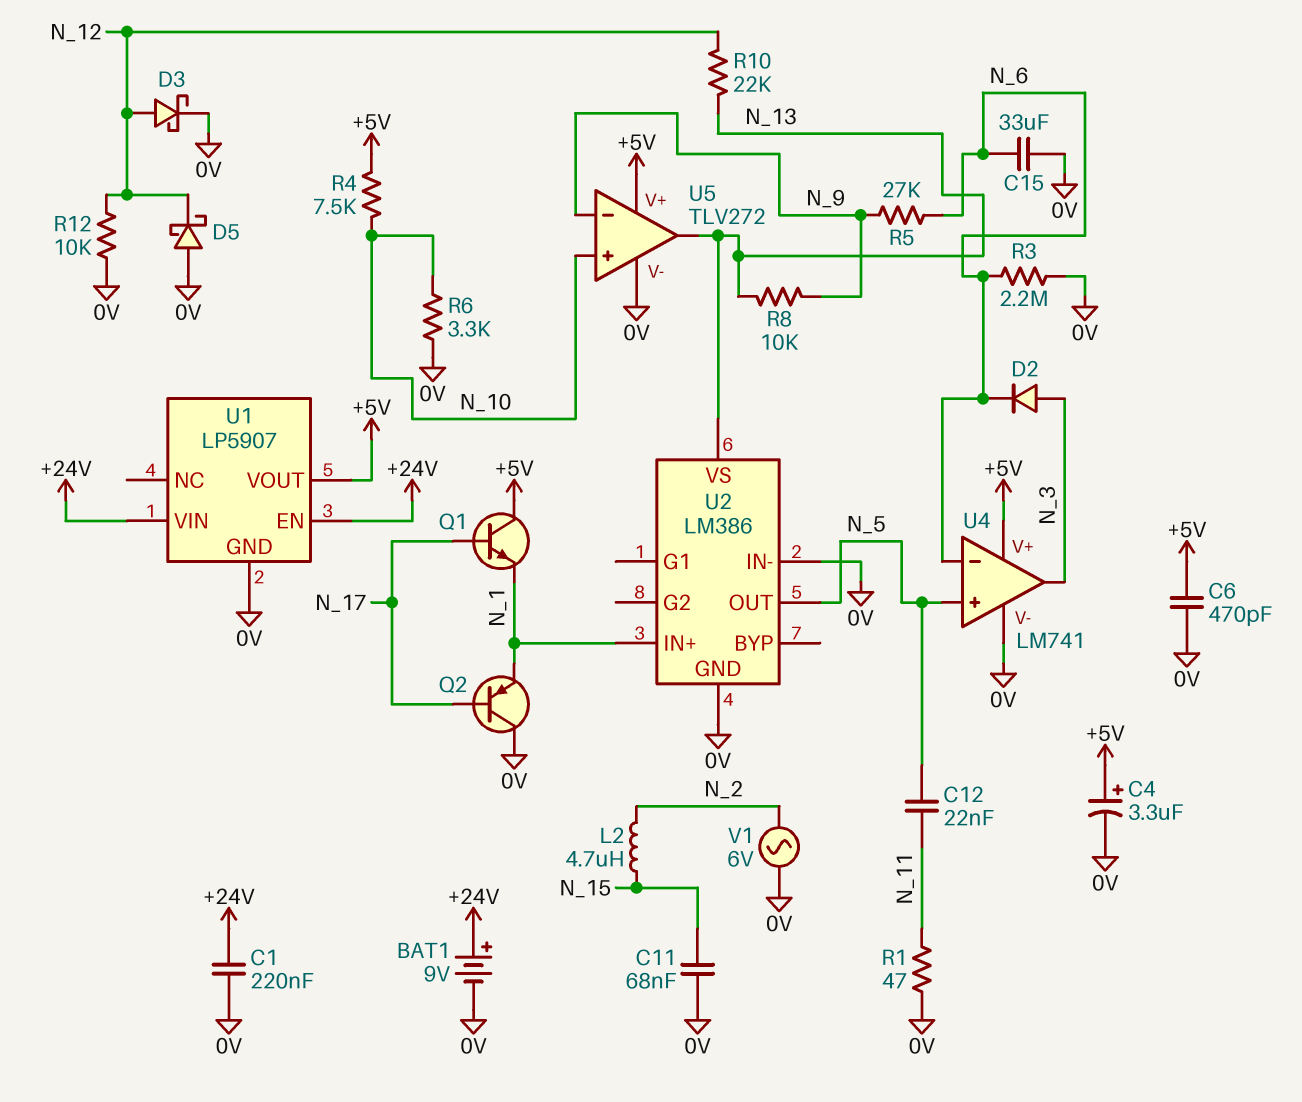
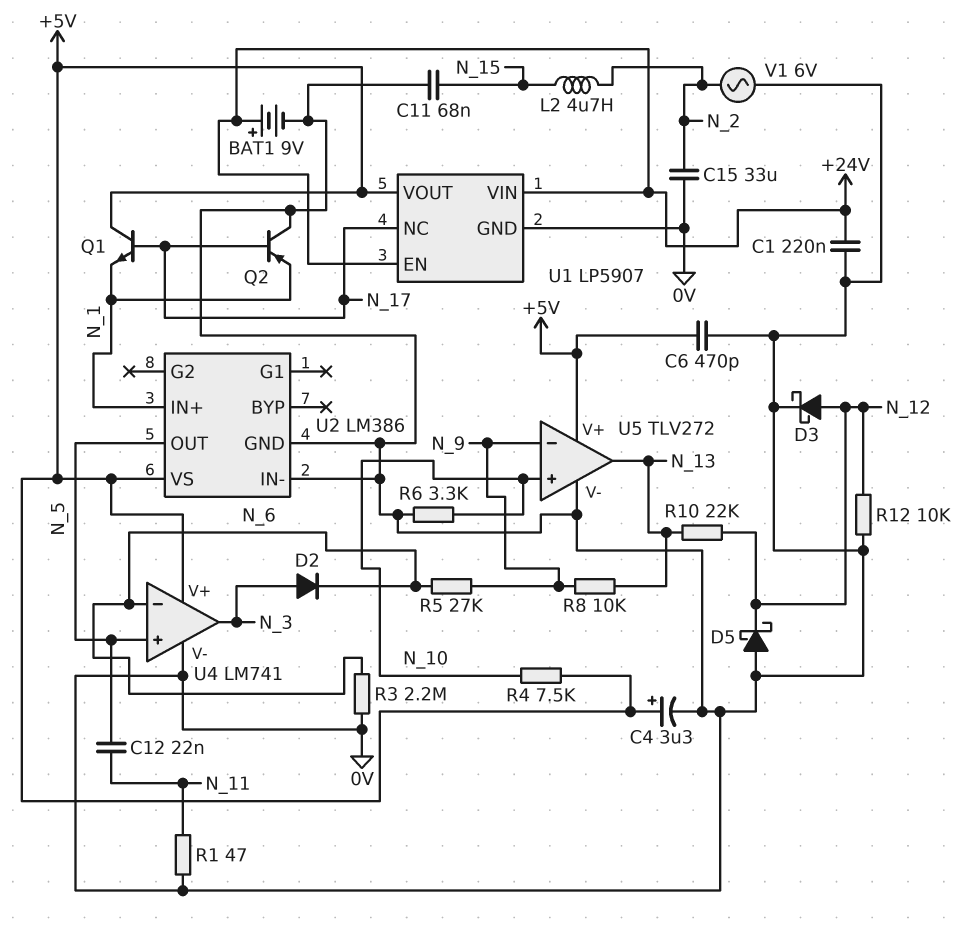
C15: 33uF (0V, N_6) -> 33uF (0V, N_2)
U1 pin NC: none -> N_17
U2 pin VS: N_13 -> +5V

